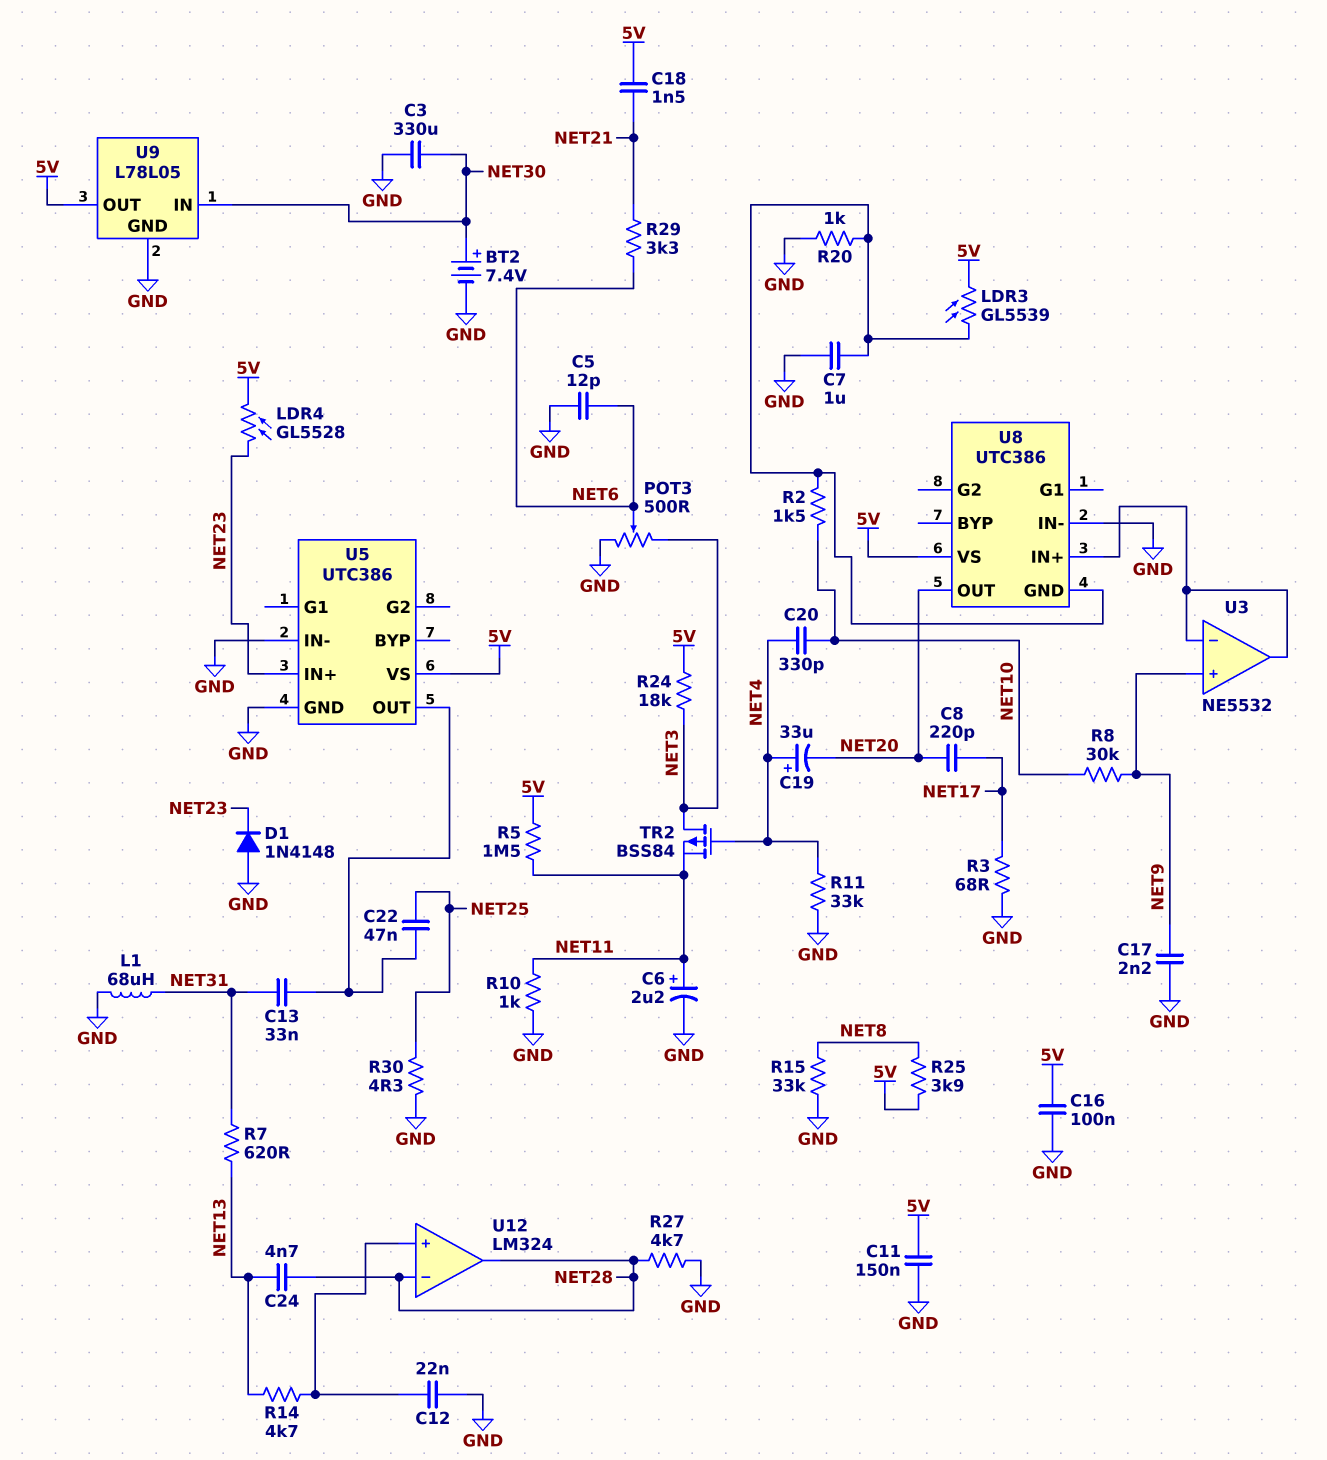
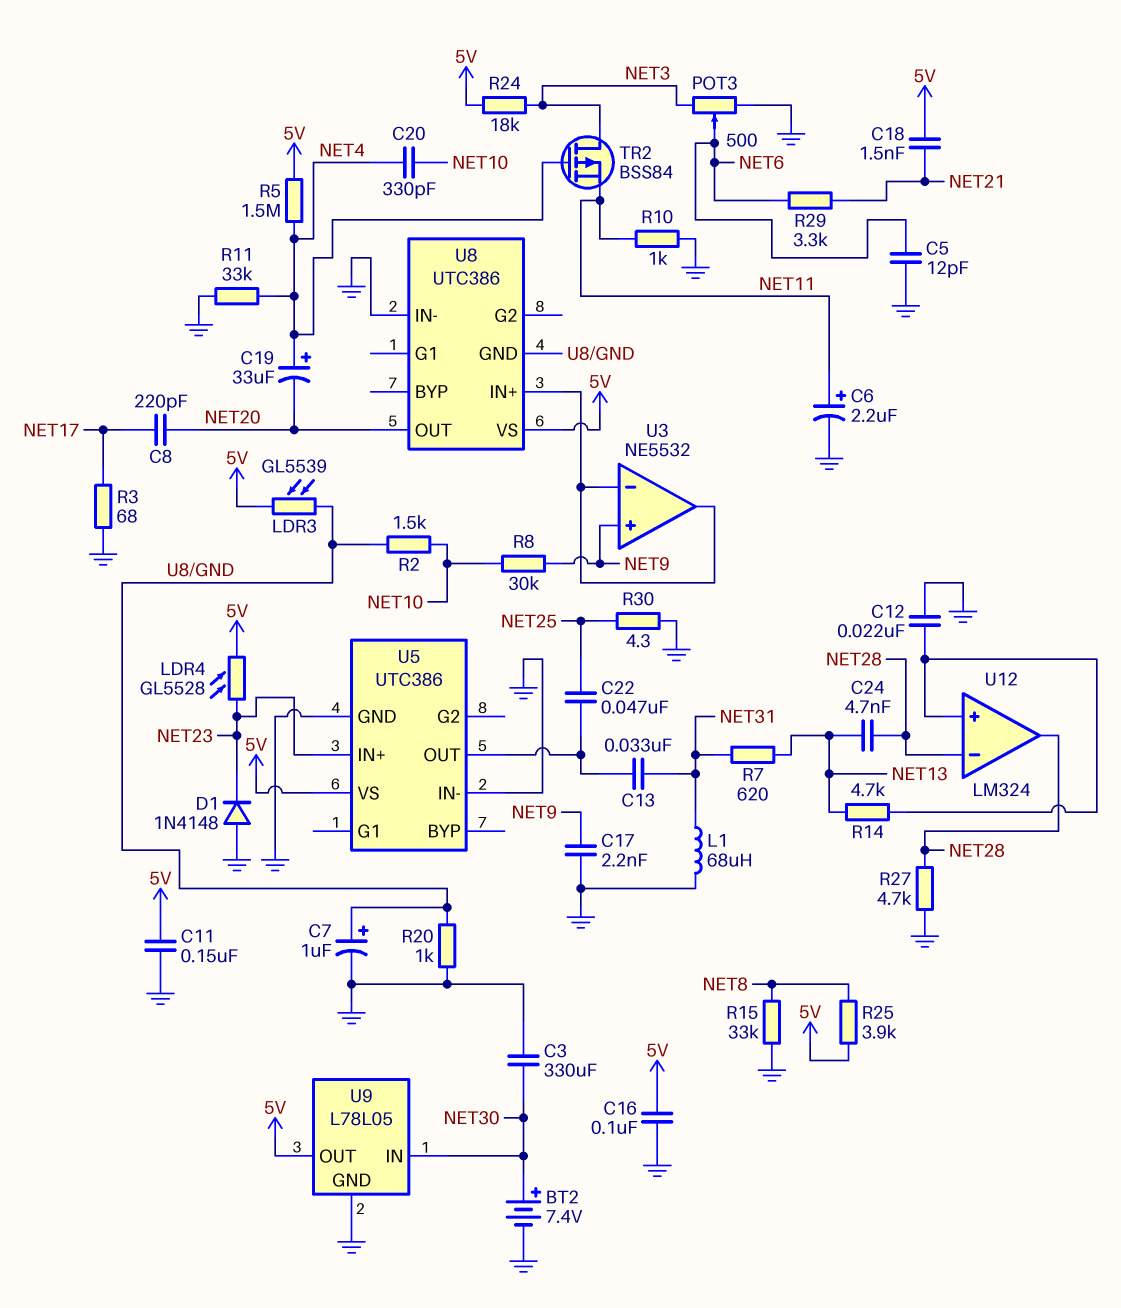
C7: 1uF (GND, U8/GND) -> 1uF (plus U8/GND, minus GND)
R5: 1.5M (5V, NET11) -> 1.5M (5V, NET4)

